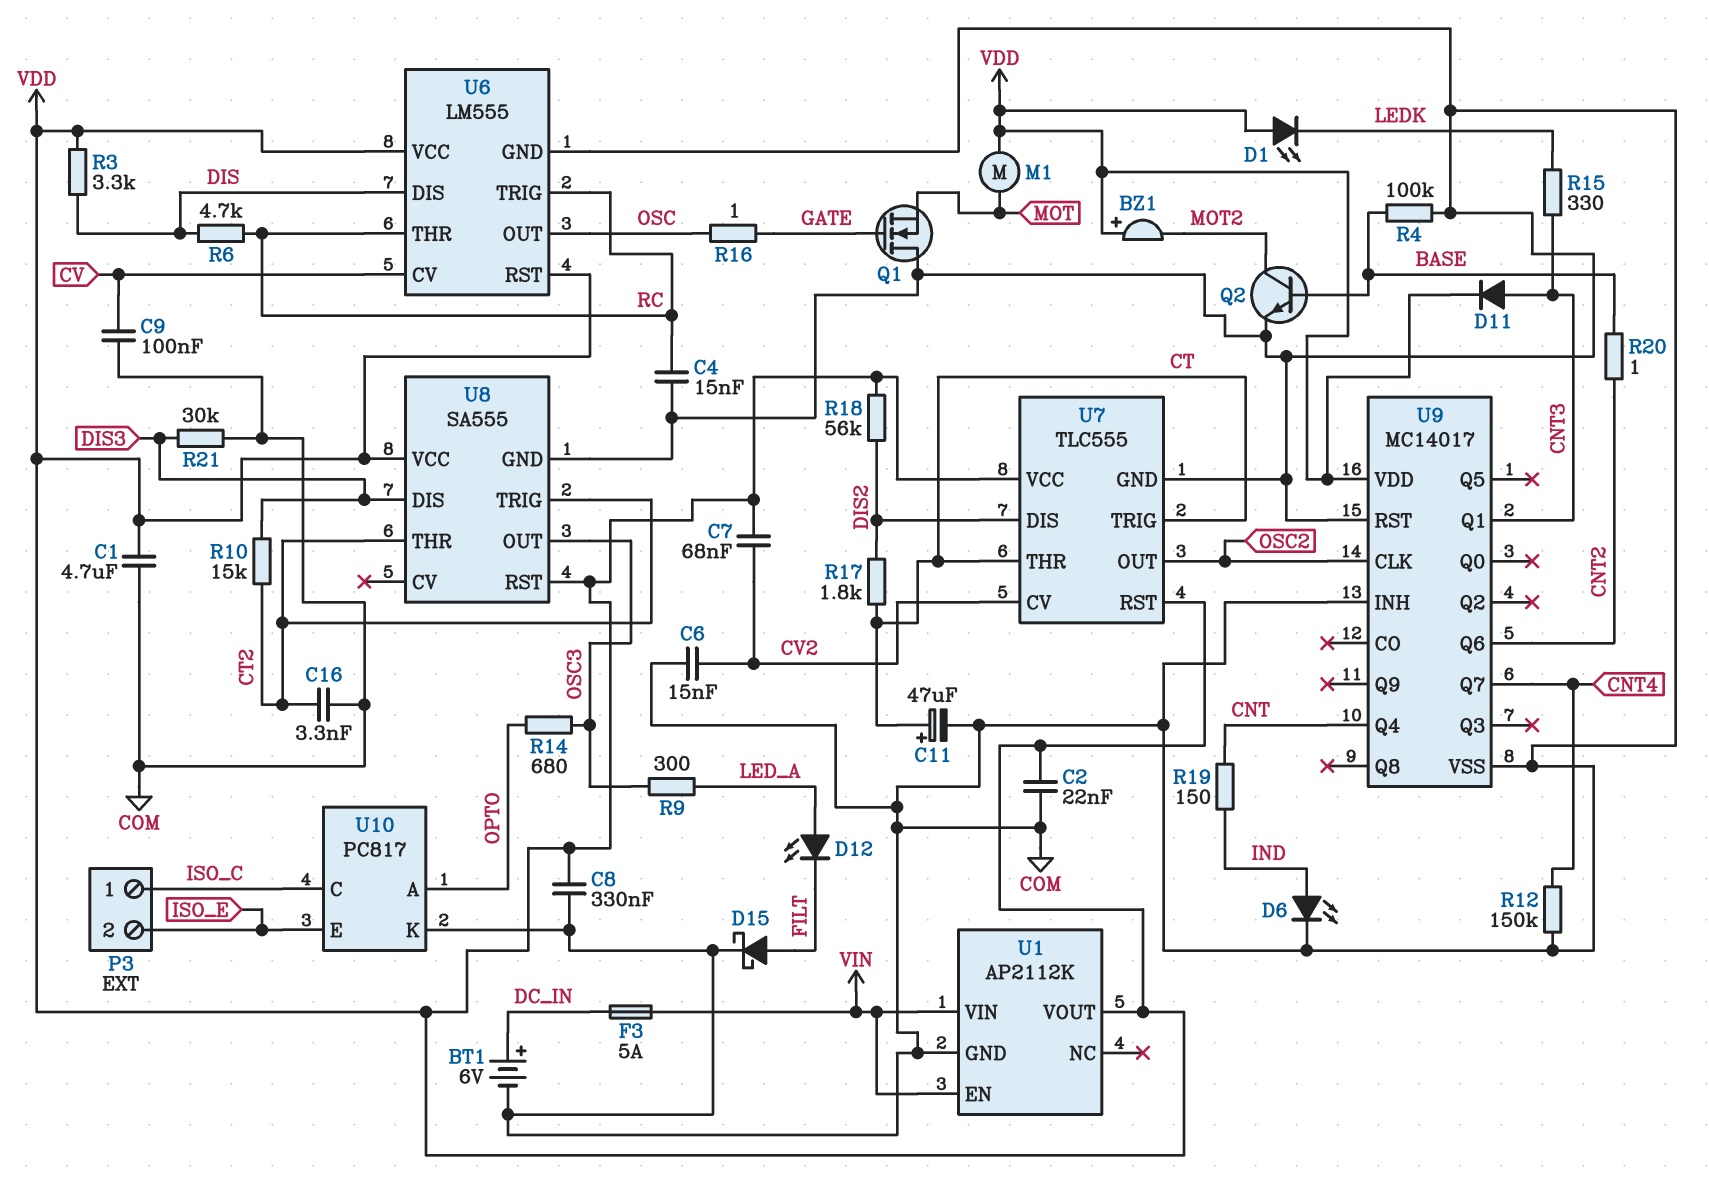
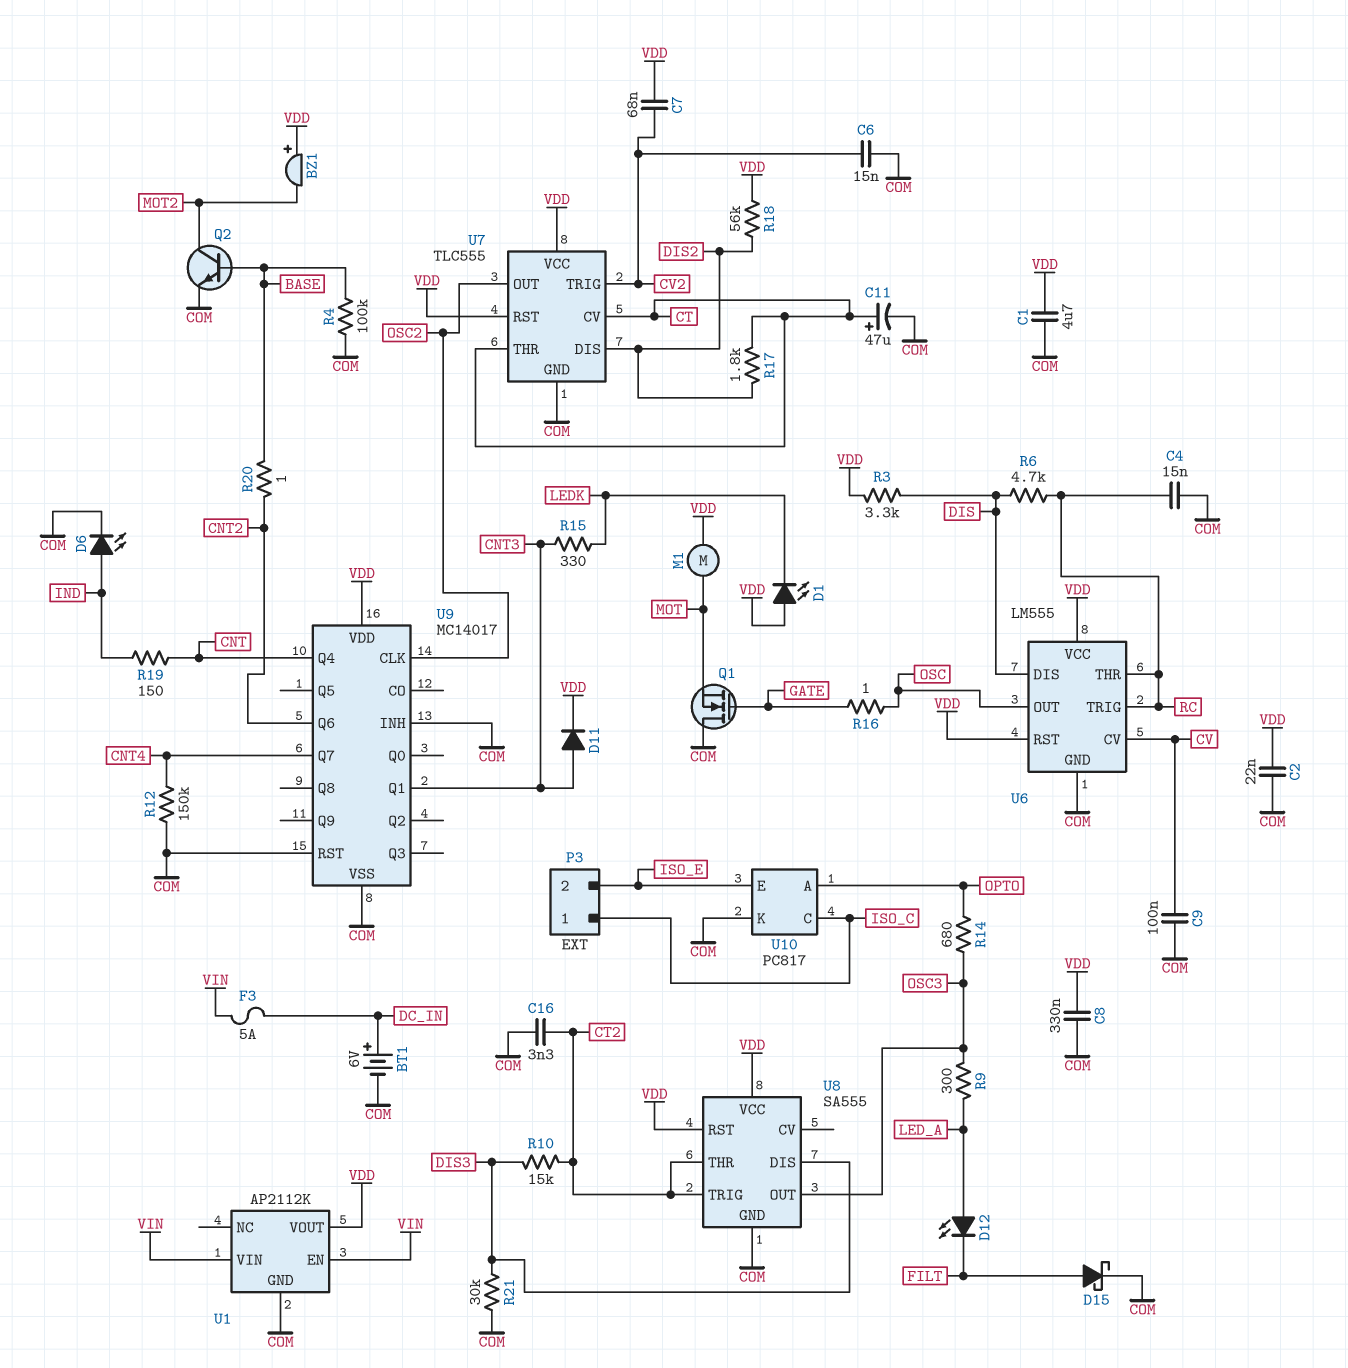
U7 pin CV: CV2 -> CT
U7 pin TRIG: CT -> CV2

